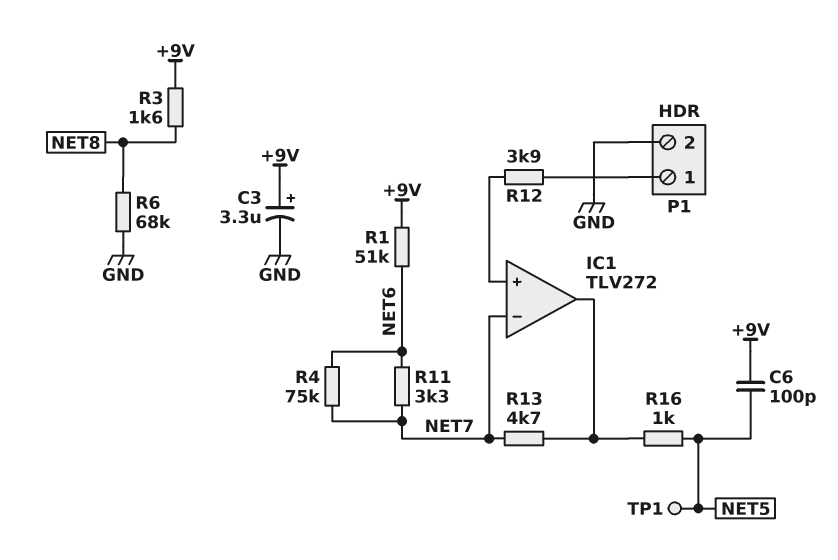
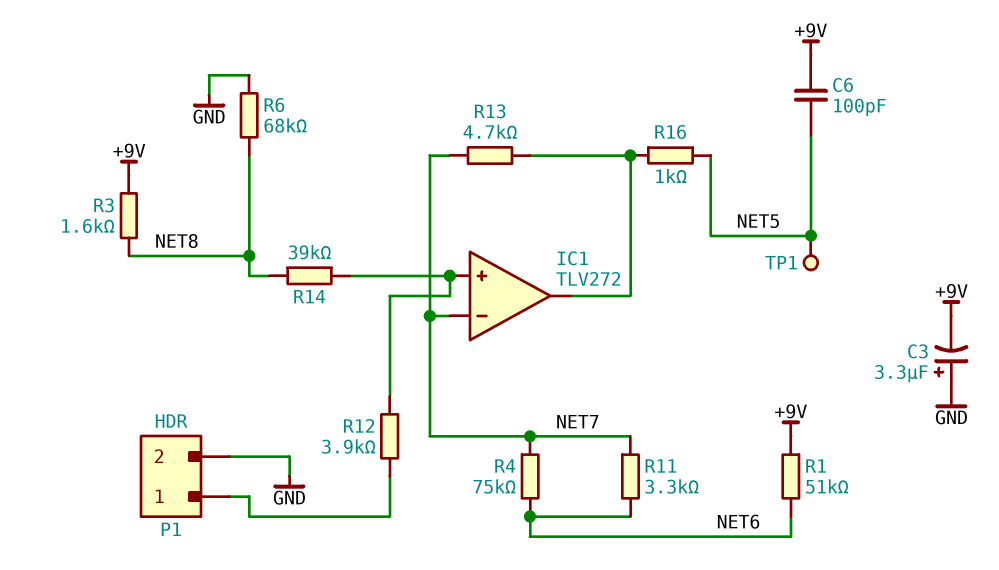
C3: 3.3uF (plus +9V, minus GND) -> 3.3uF (plus GND, minus +9V)
R14: none -> 39k (IC1/in+, NET8)

